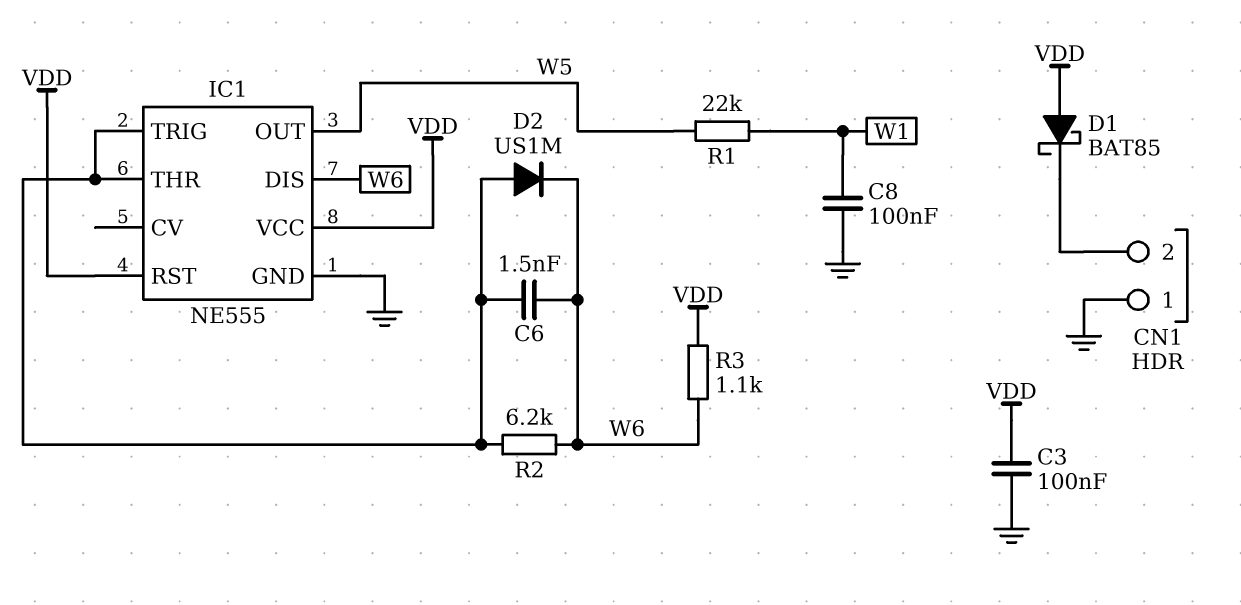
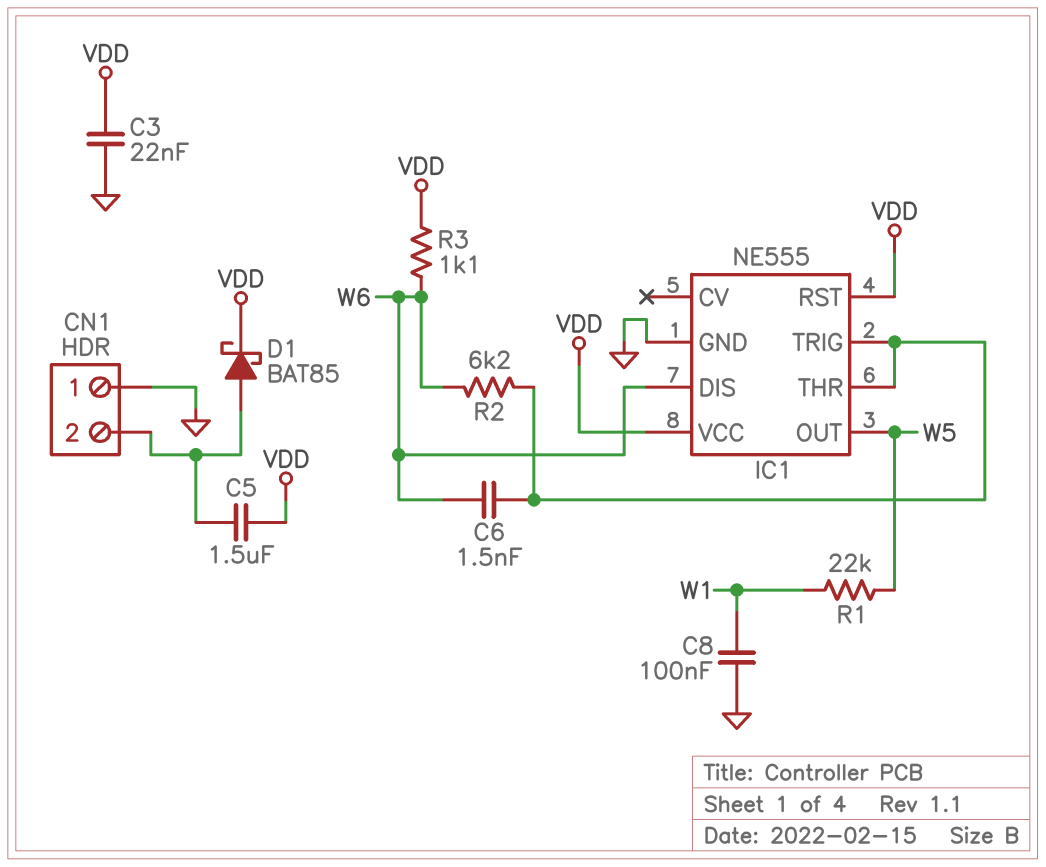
C3: 100nF (GND, VDD) -> 22nF (GND, VDD)
C5: none -> 1.5uF (CN1/2, VDD)
D1: schottky BAT85 (A VDD, K CN1/2) -> schottky BAT85 (A CN1/2, K VDD)
D2: diode US1M (A IC1/THR, K W6) -> none

